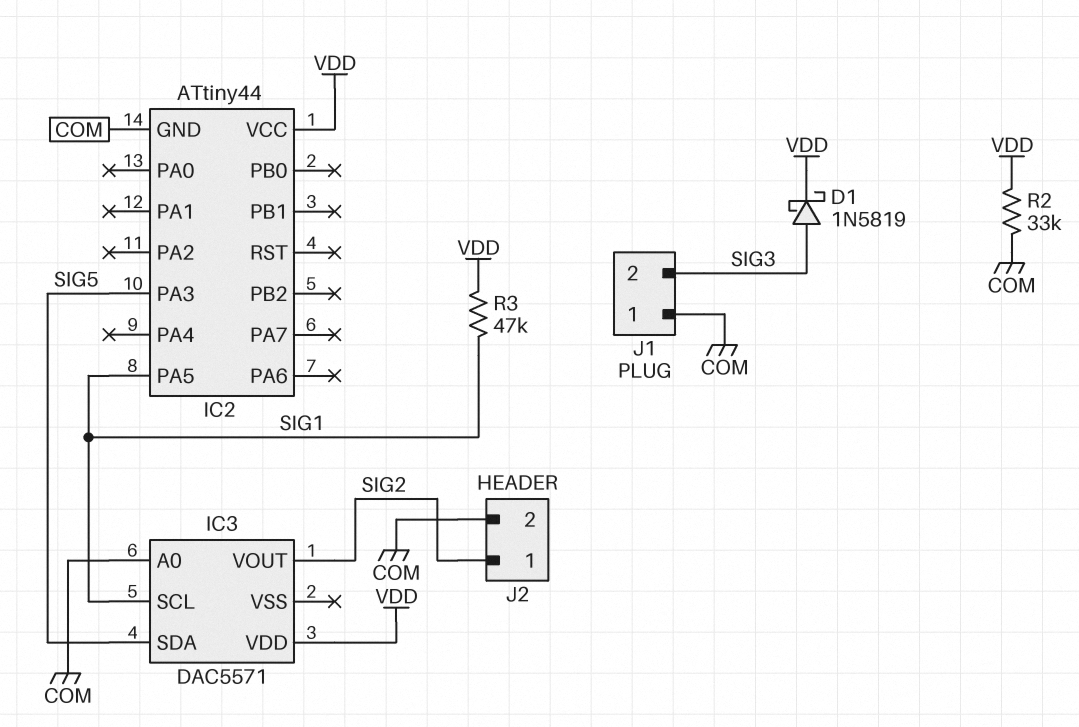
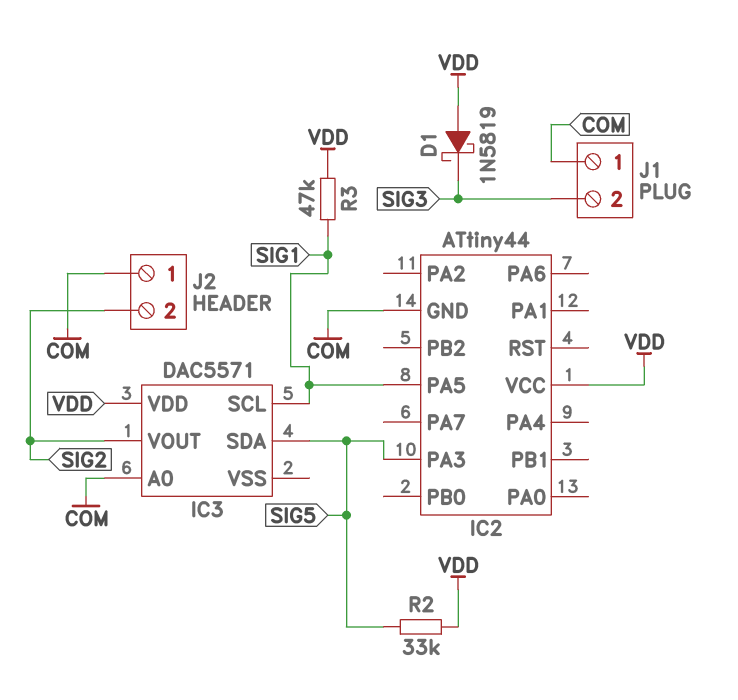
D1: schottky 1N5819 (A SIG3, K VDD) -> schottky 1N5819 (A VDD, K SIG3)
J2 pin 1: SIG2 -> COM
J2 pin 2: COM -> SIG2
R2: 33k (COM, VDD) -> 33k (SIG5, VDD)

